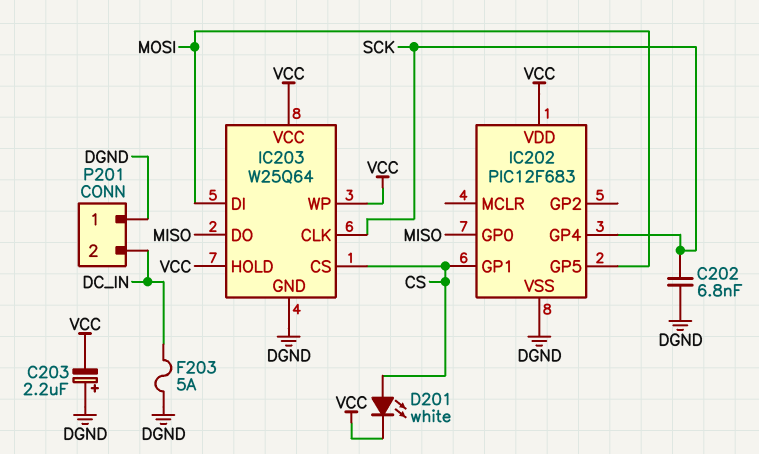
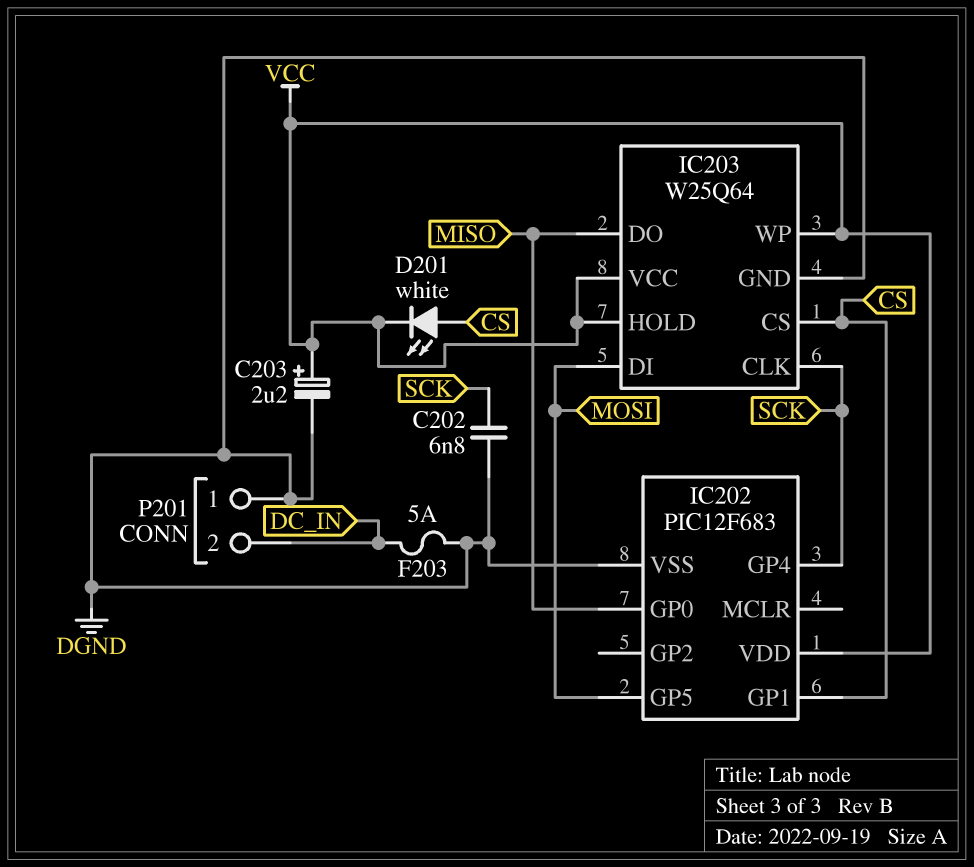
C203: 2.2uF (plus DGND, minus VCC) -> 2.2uF (plus VCC, minus DGND)

